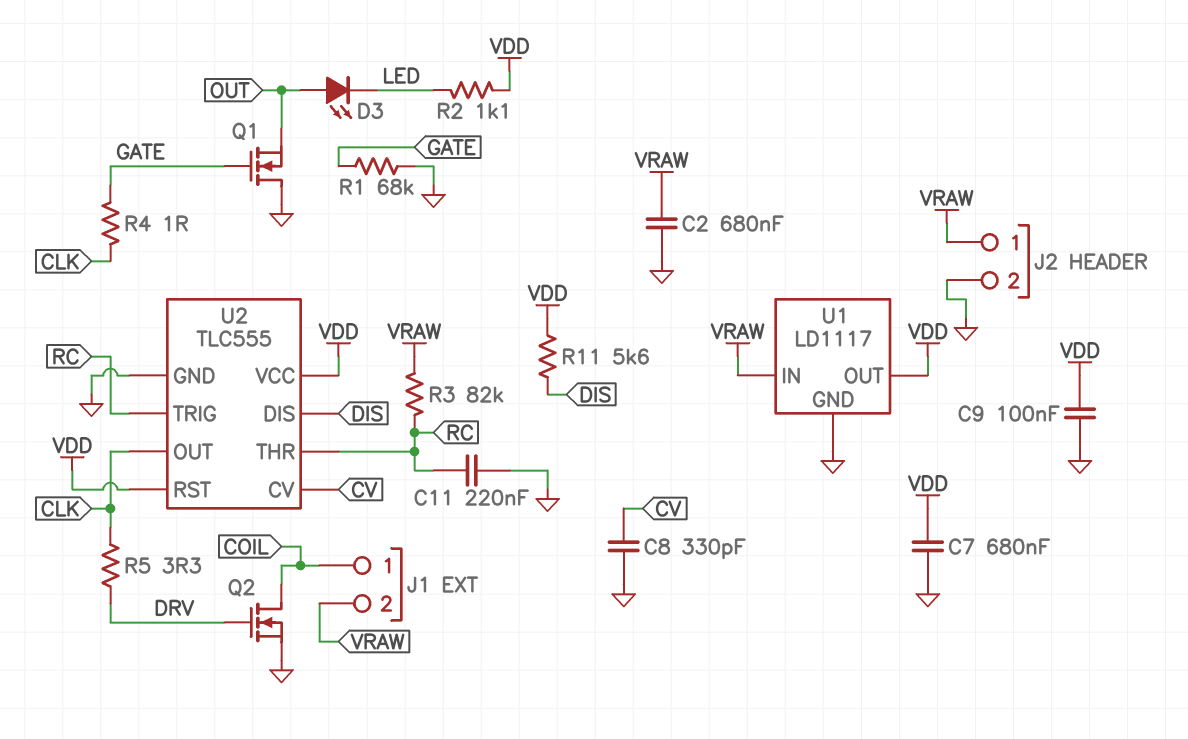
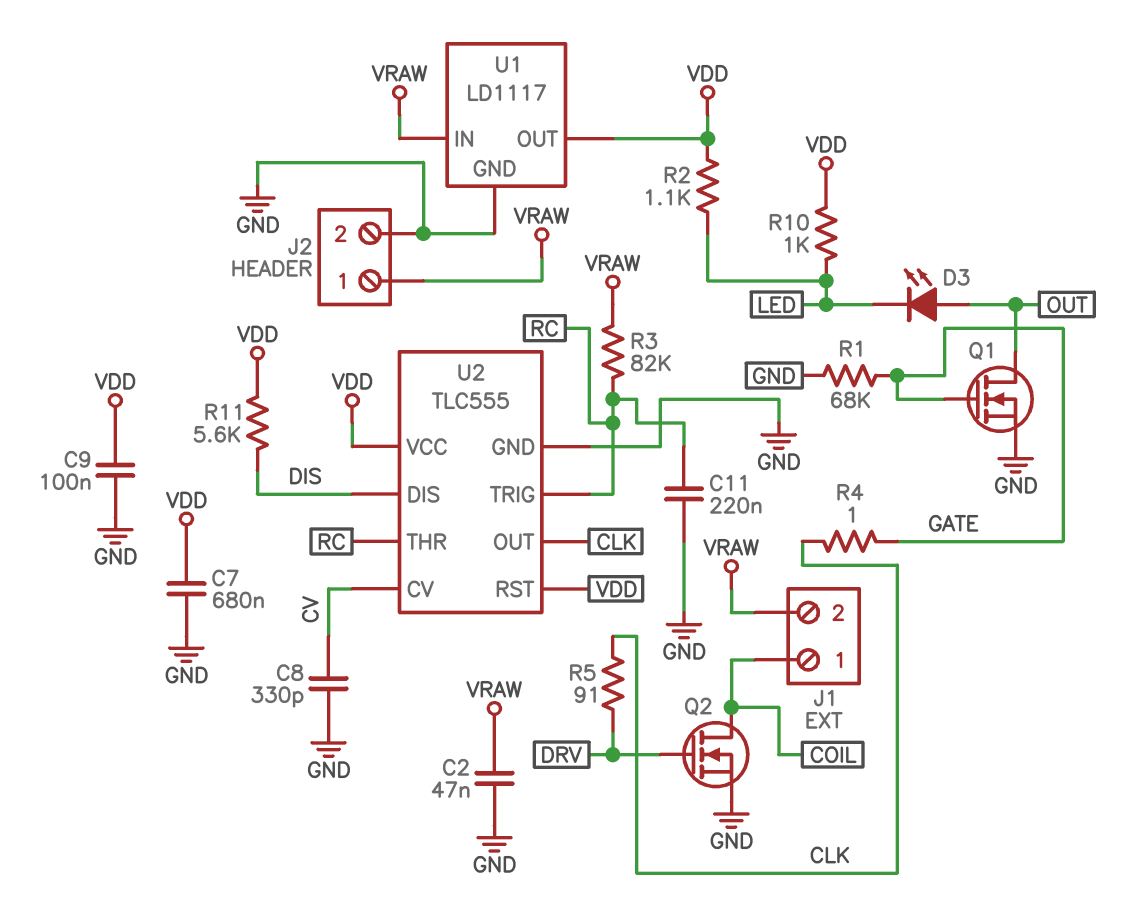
C2: 680nF (GND, VRAW) -> 47nF (GND, VRAW)
Q1: NMOS (G GATE, D GND, S OUT) -> NMOS (G GATE, D OUT, S GND)
R5: 3.3 (CLK, DRV) -> 91 (CLK, DRV)
R10: none -> 1k (LED, VDD)

